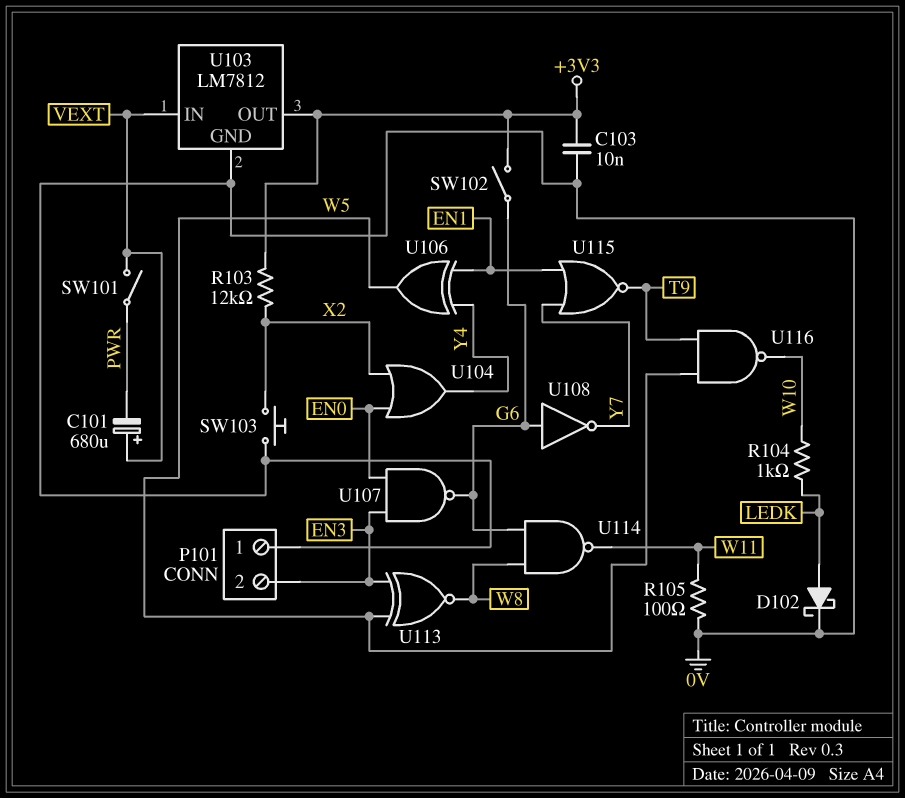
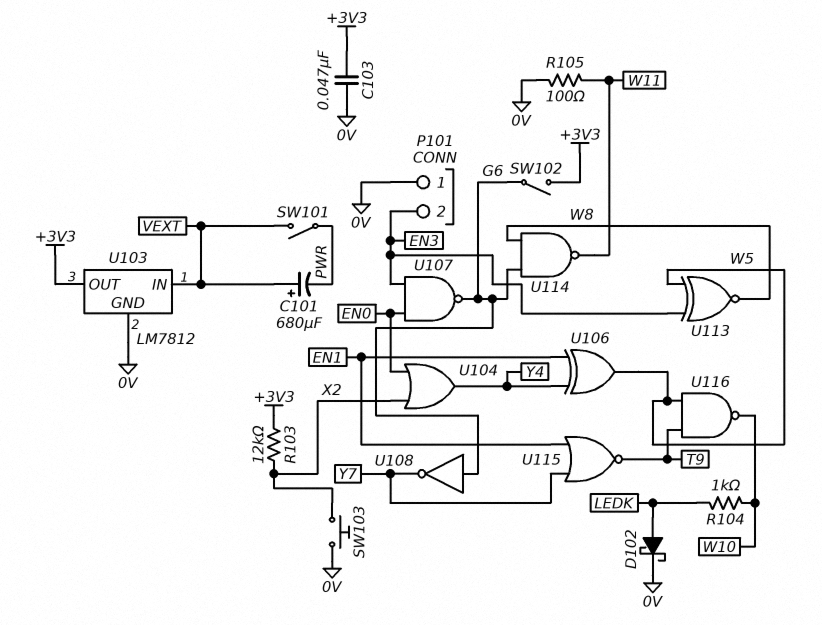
C103: 10nF (+3V3, 0V) -> 47nF (+3V3, 0V)

